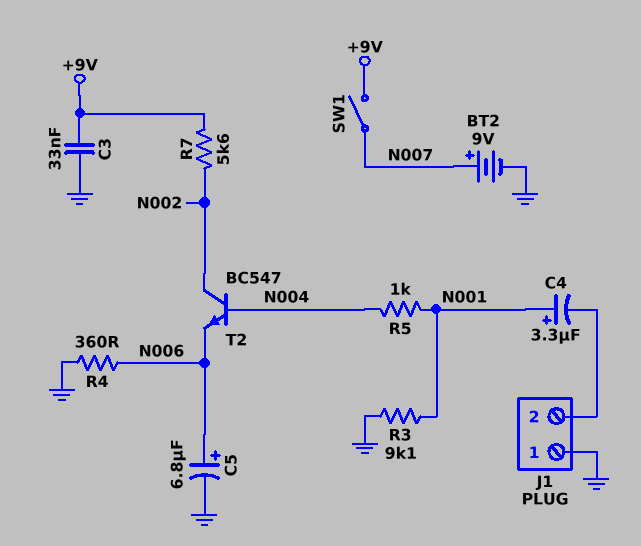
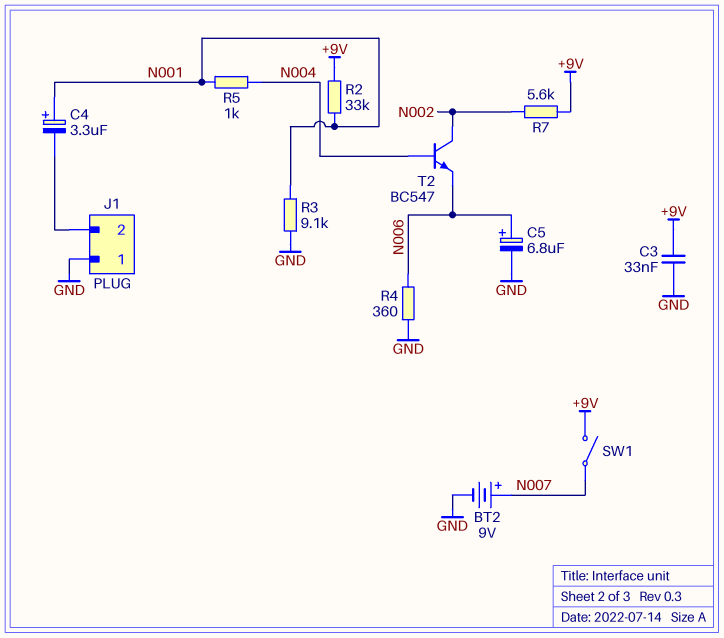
R2: none -> 33k (+9V, N001)

